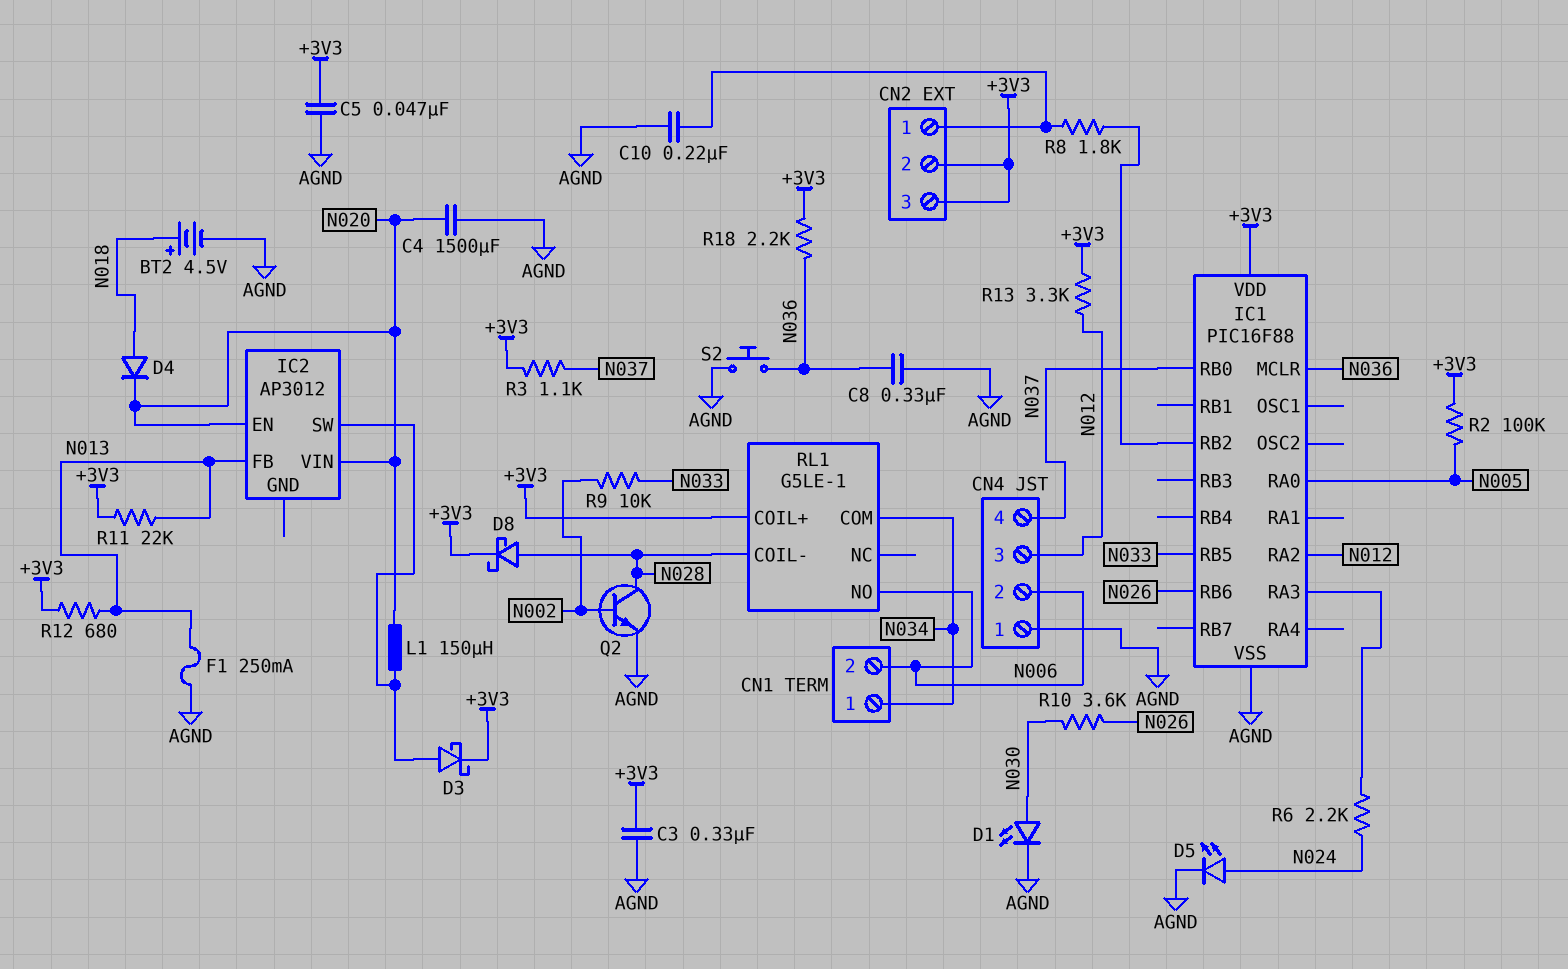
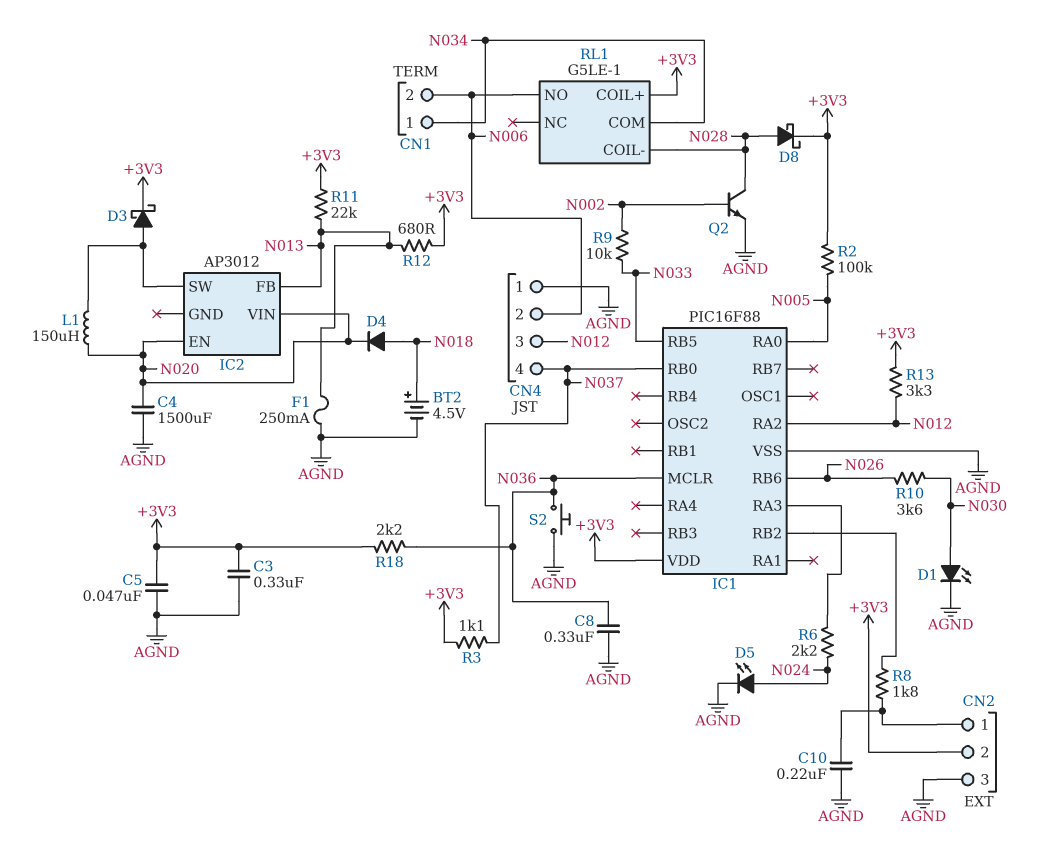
CN2 pin 3: +3V3 -> AGND

